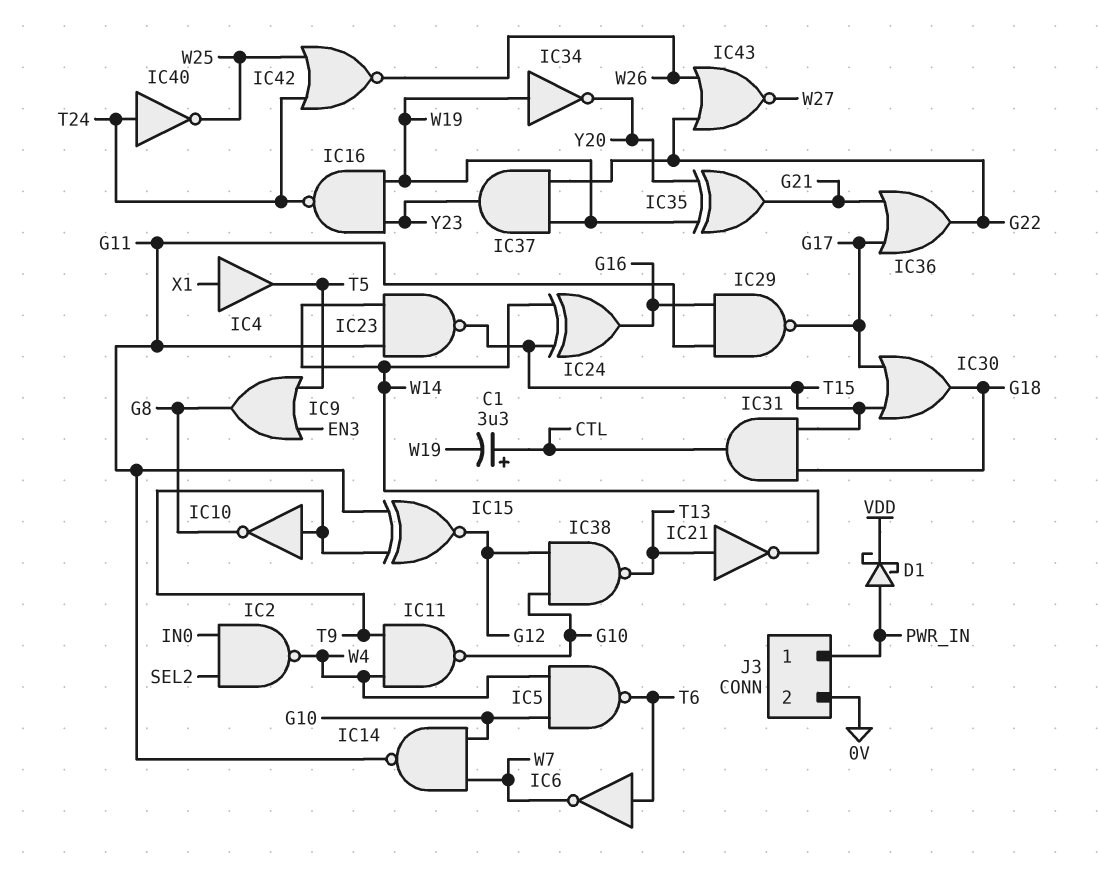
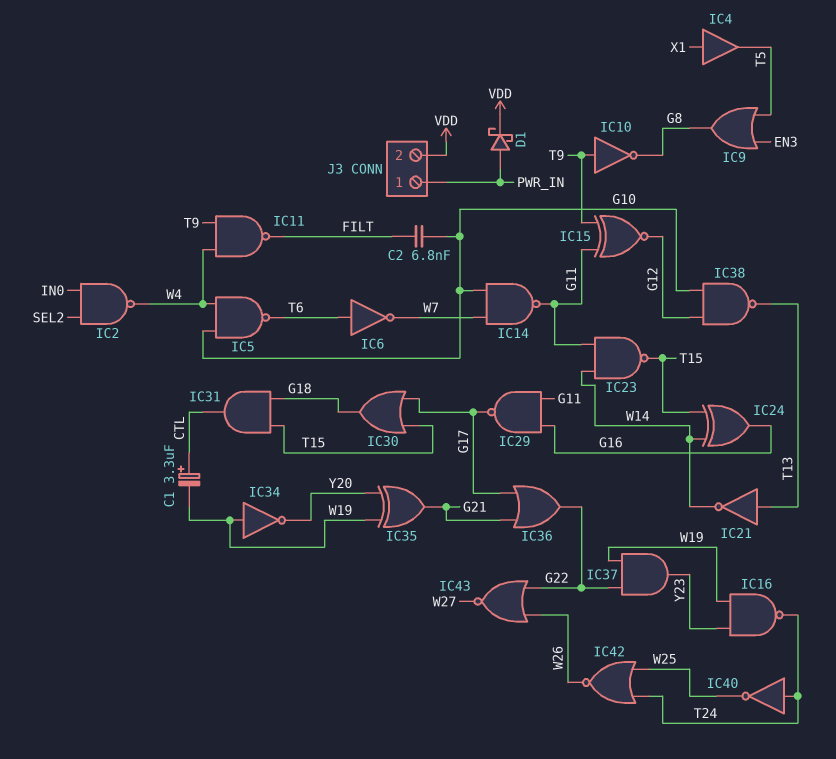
C2: none -> 6.8nF (FILT, G10)
IC11: NAND (in T9, in W4, out G10) -> NAND (in T9, in W4, out FILT)
J3 pin 2: 0V -> VDD

